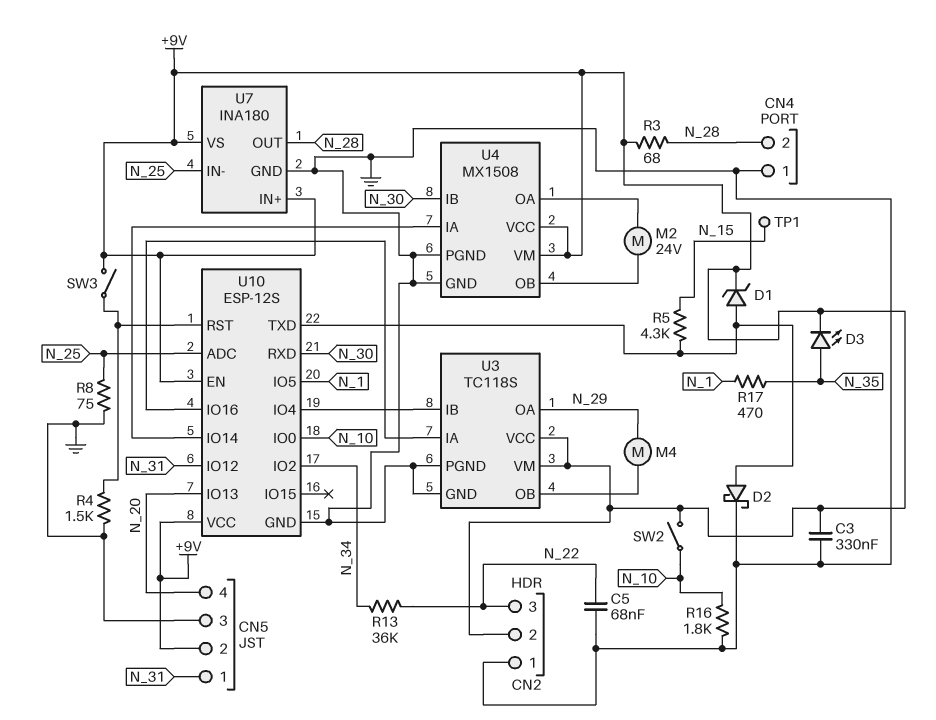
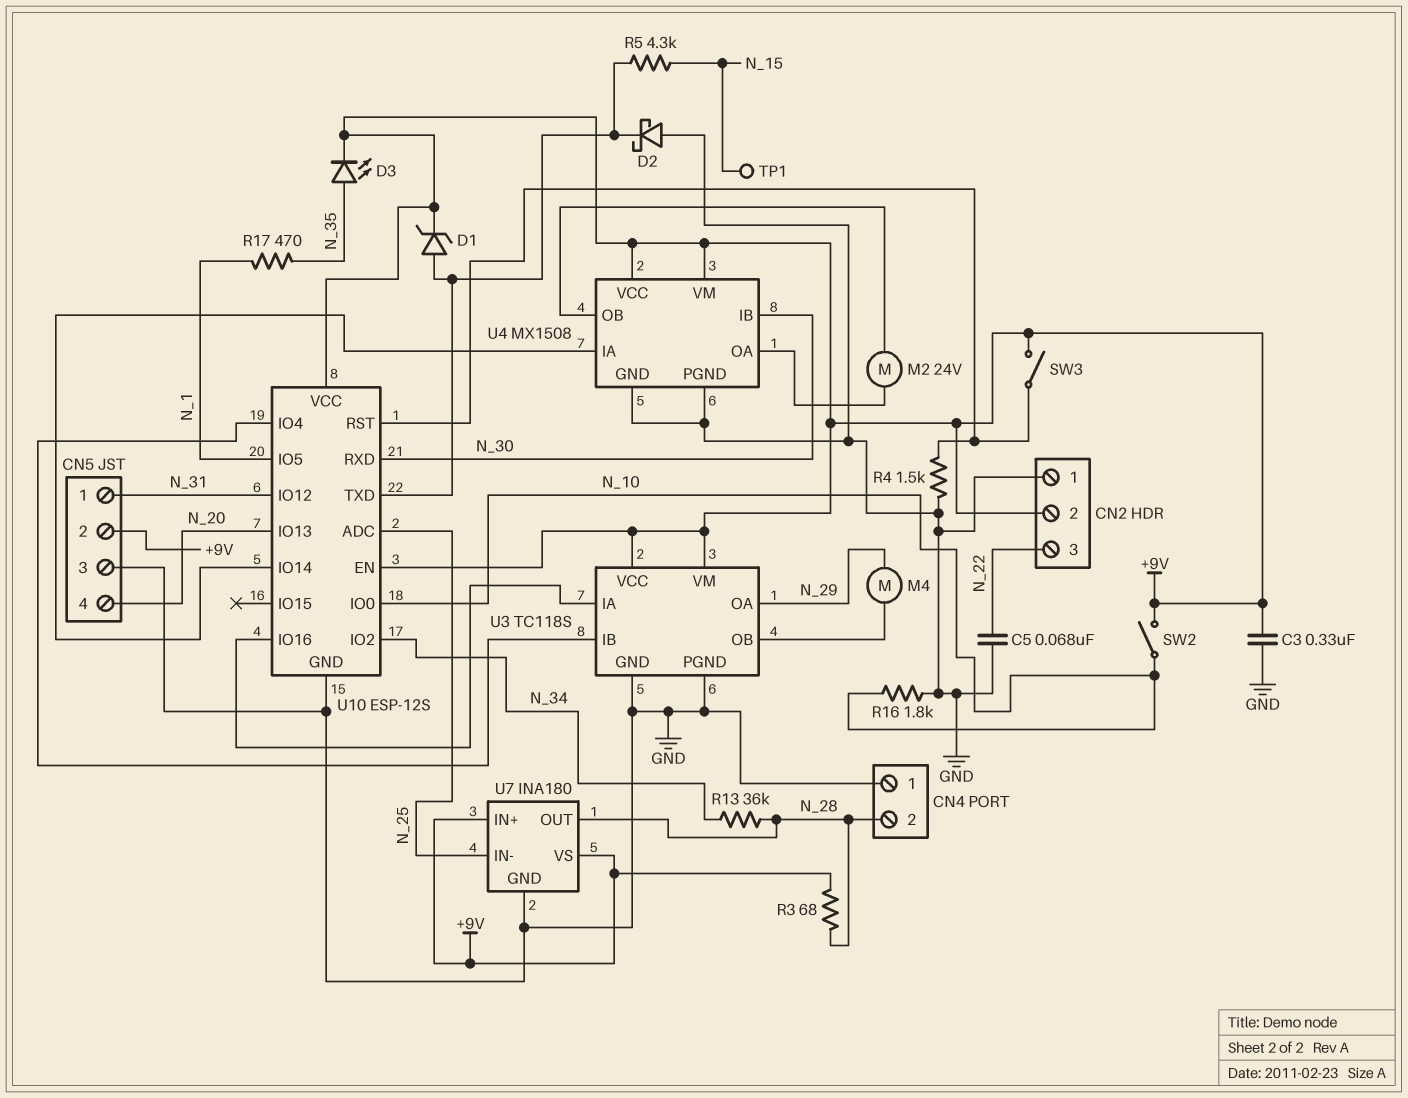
D2: schottky (A U10/TXD, K GND) -> schottky (A GND, K U10/TXD)
R8: 75 (GND, N_25) -> none
R13: 36k (N_22, N_34) -> 36k (N_28, N_34)

